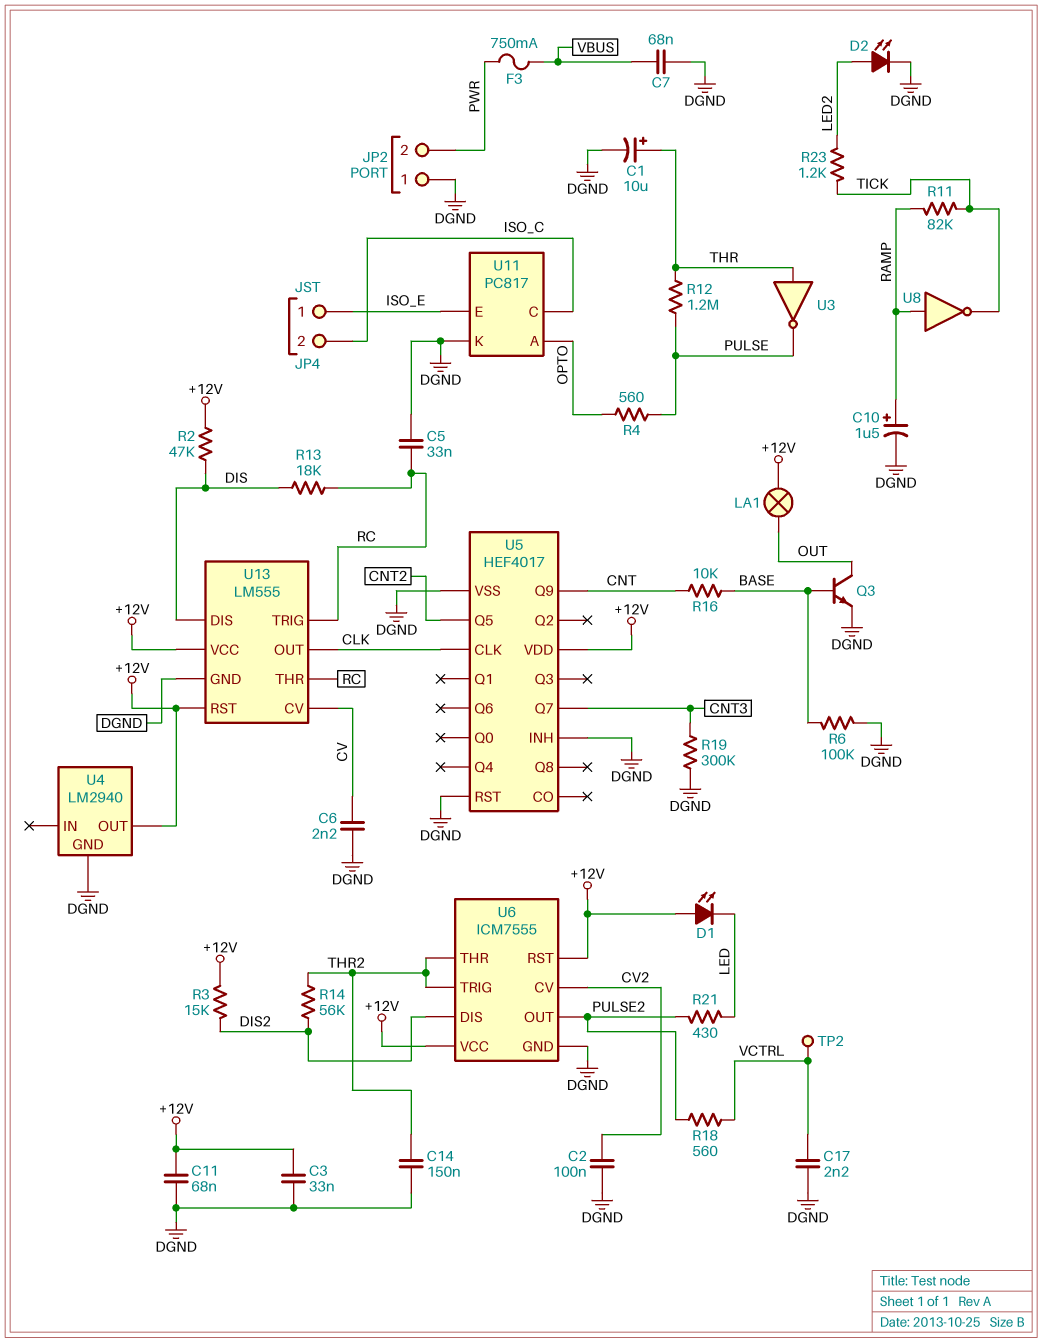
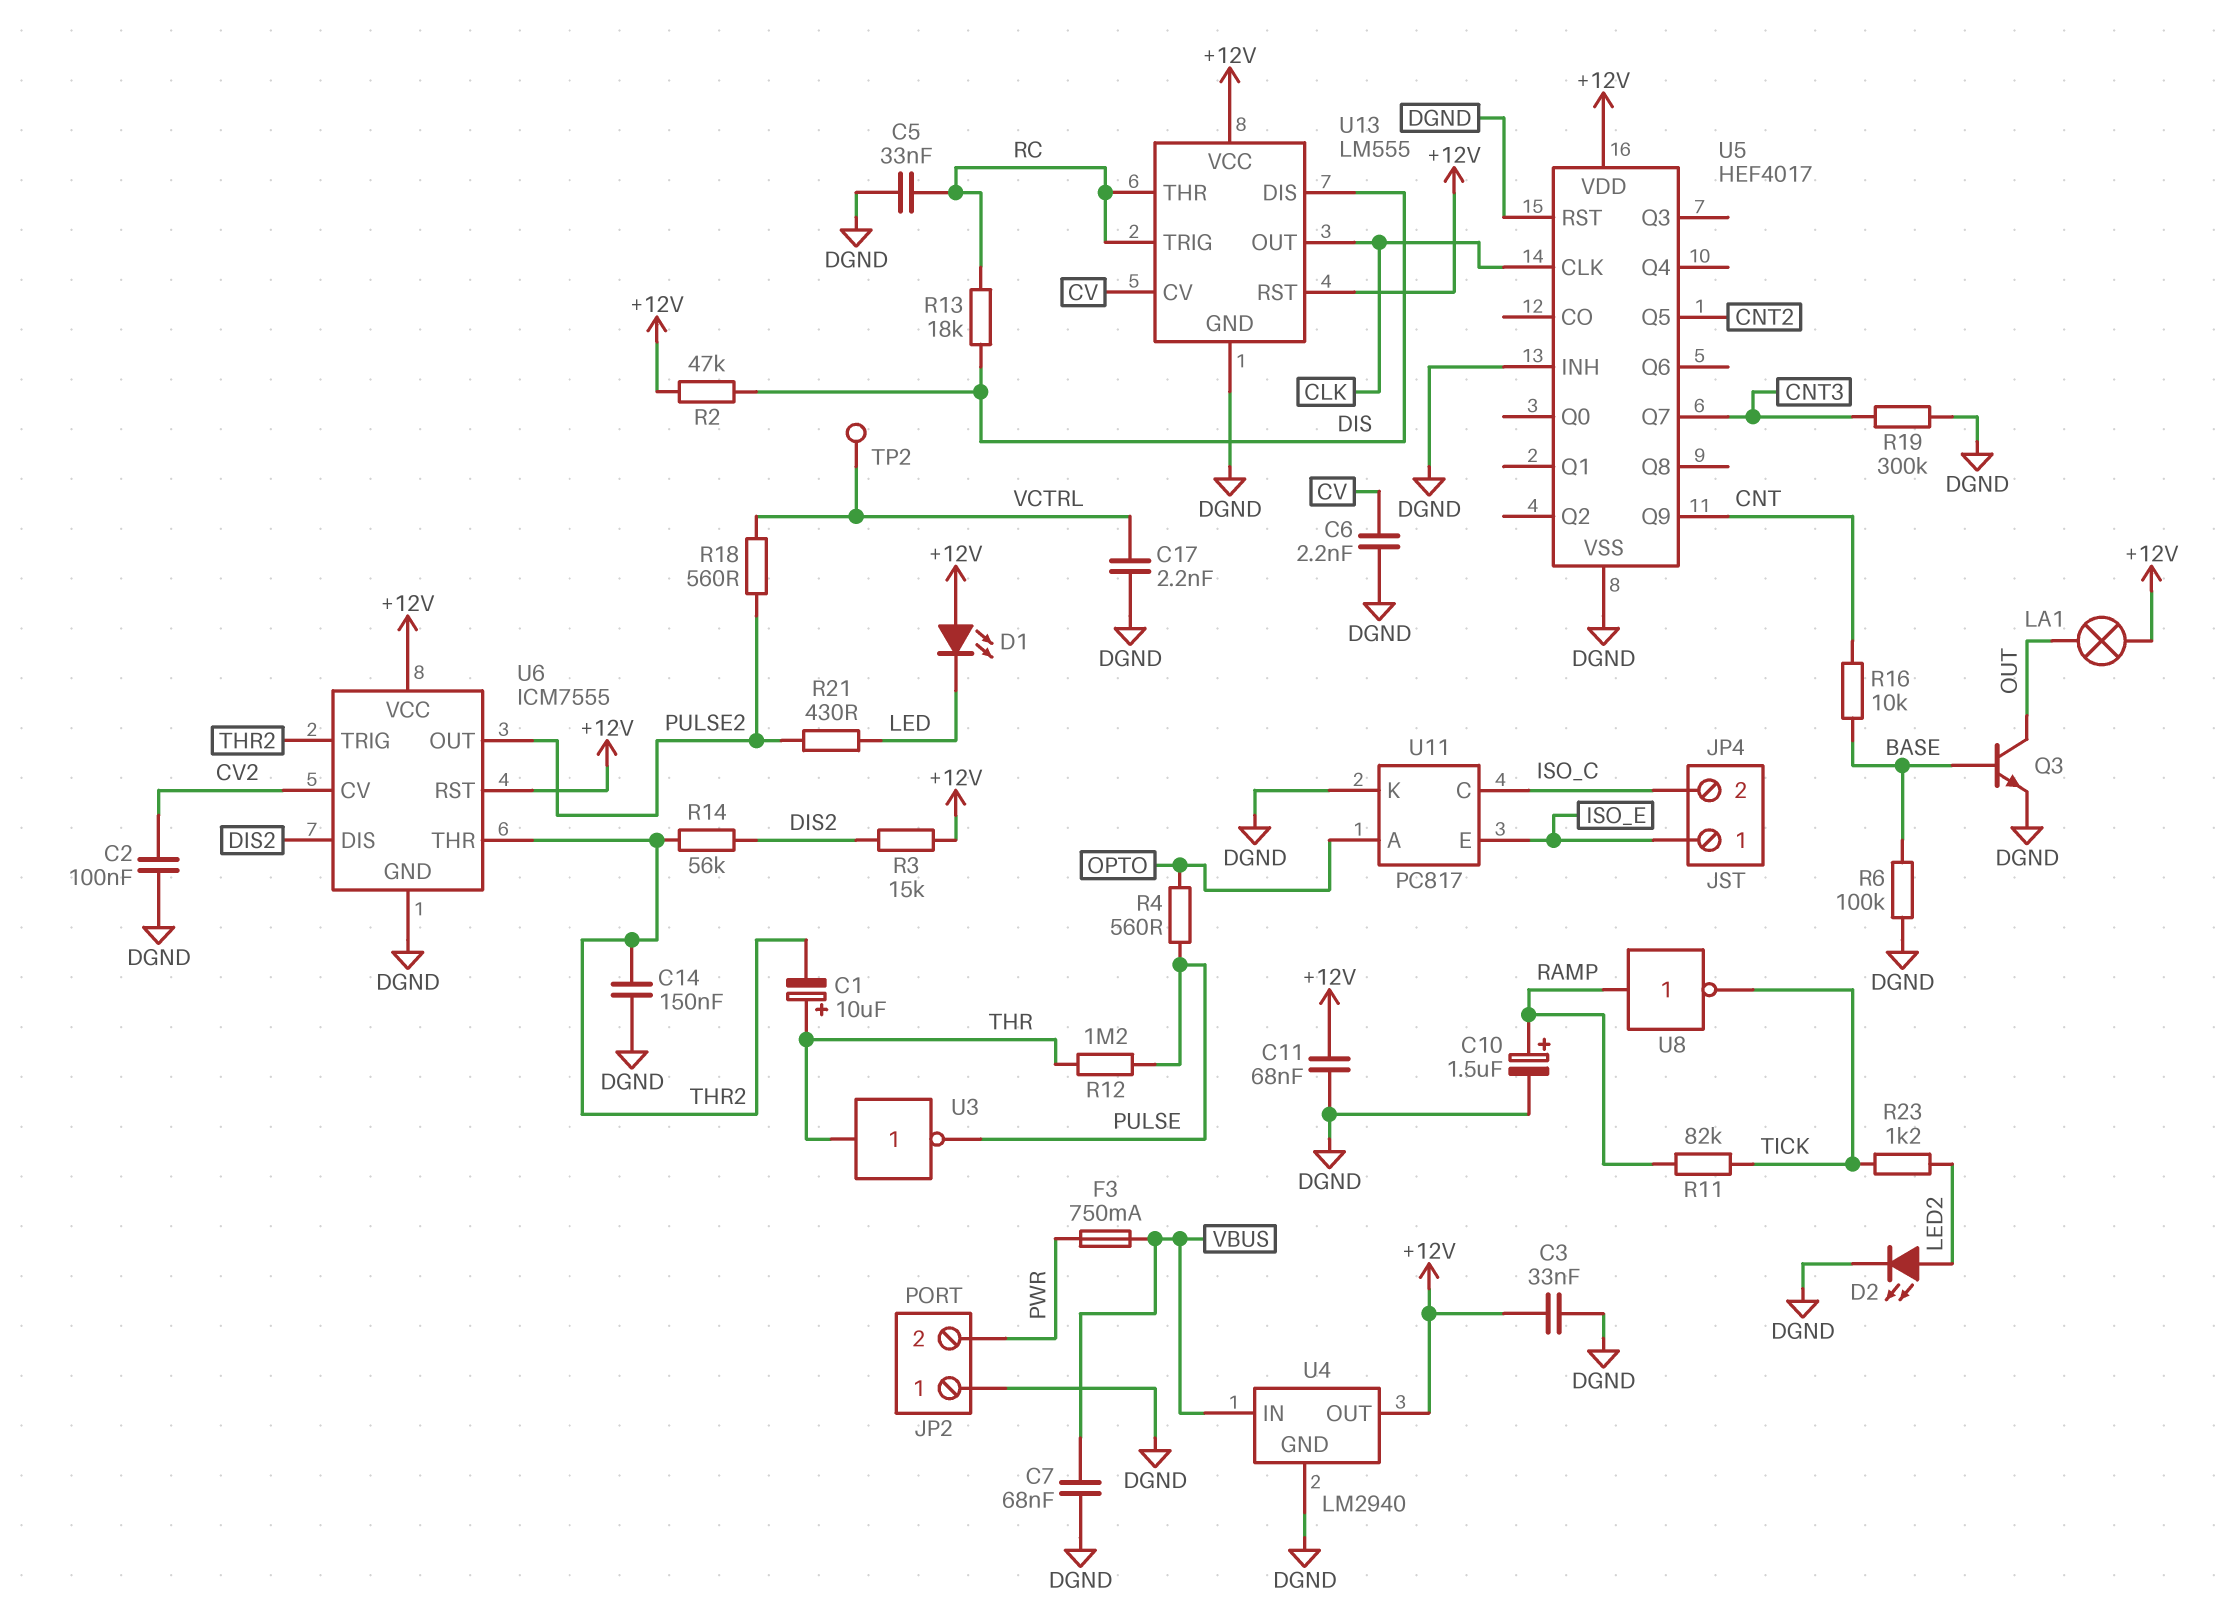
C1: 10uF (plus THR, minus DGND) -> 10uF (plus THR, minus THR2)
U4 pin IN: none -> VBUS

